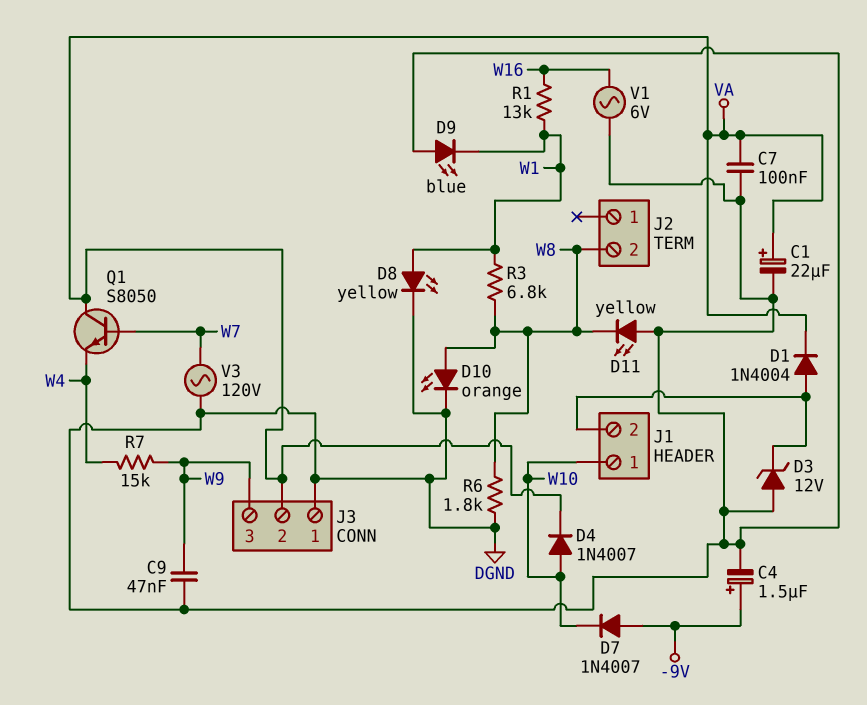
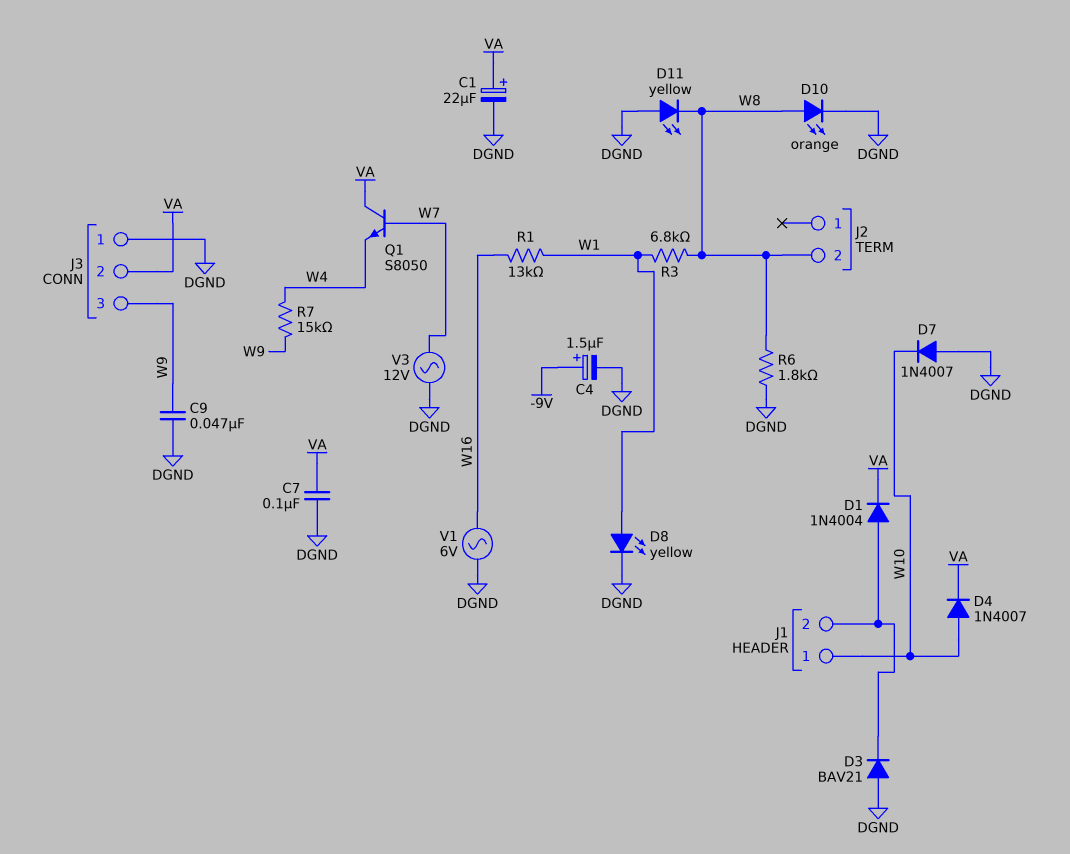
D3: zener 12V (A DGND, K J1/2) -> diode BAV21 (A DGND, K J1/2)
D7: diode 1N4007 (A -9V, K W10) -> diode 1N4007 (A DGND, K W10)
D9: LED blue (A DGND, K W1) -> none
V3: AC 120V (DGND, W7) -> AC 12V (DGND, W7)

